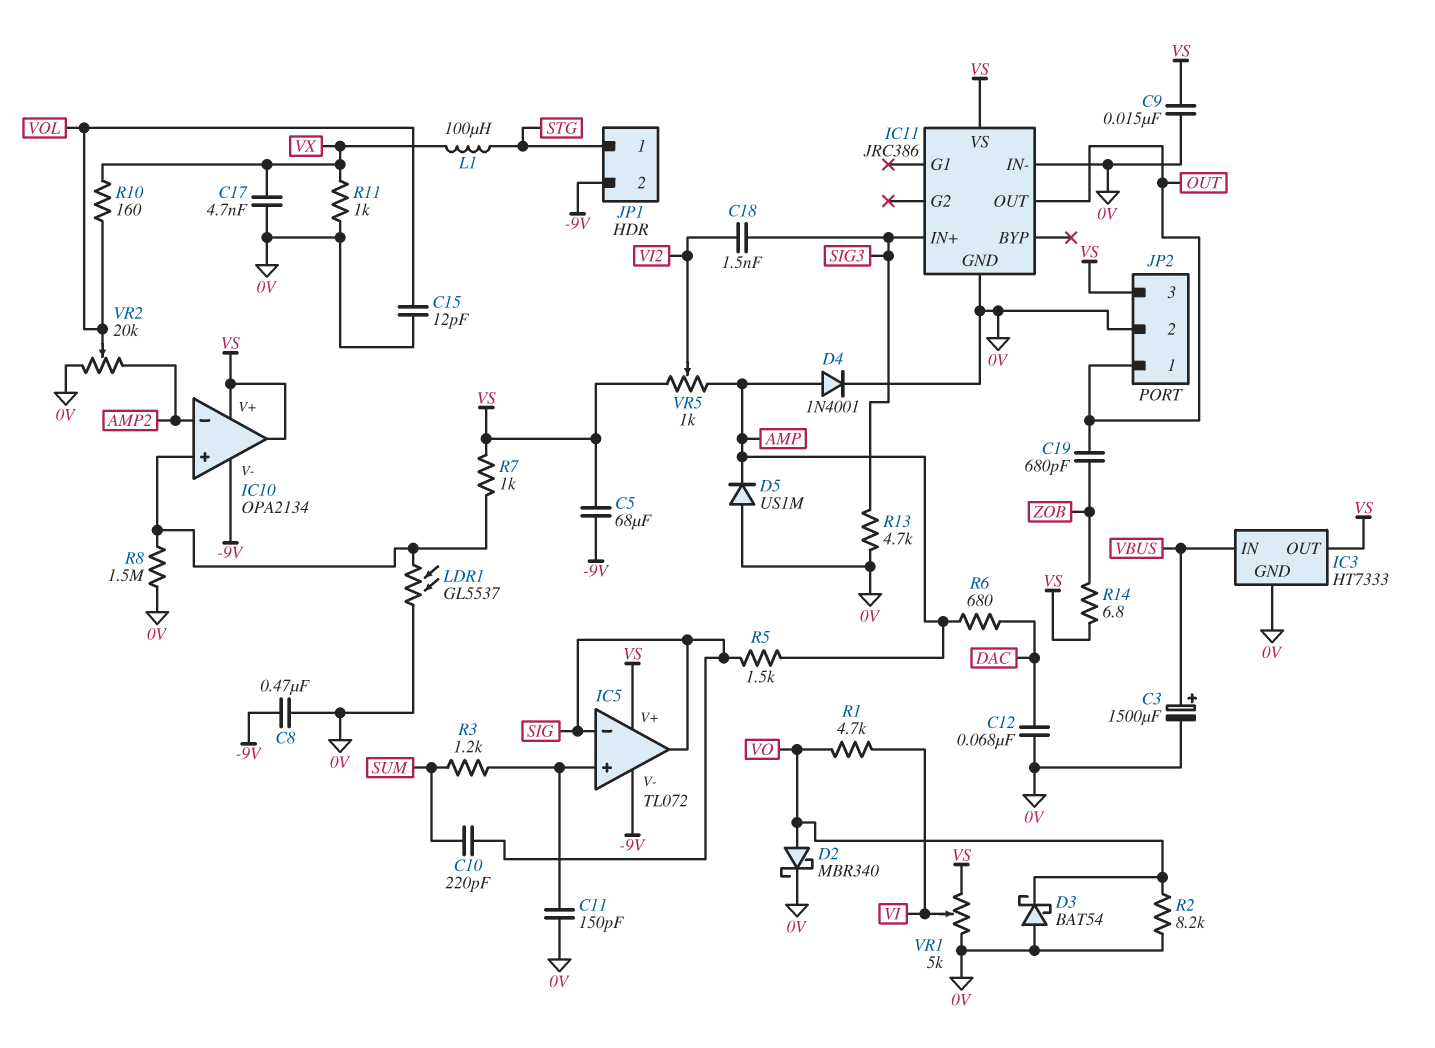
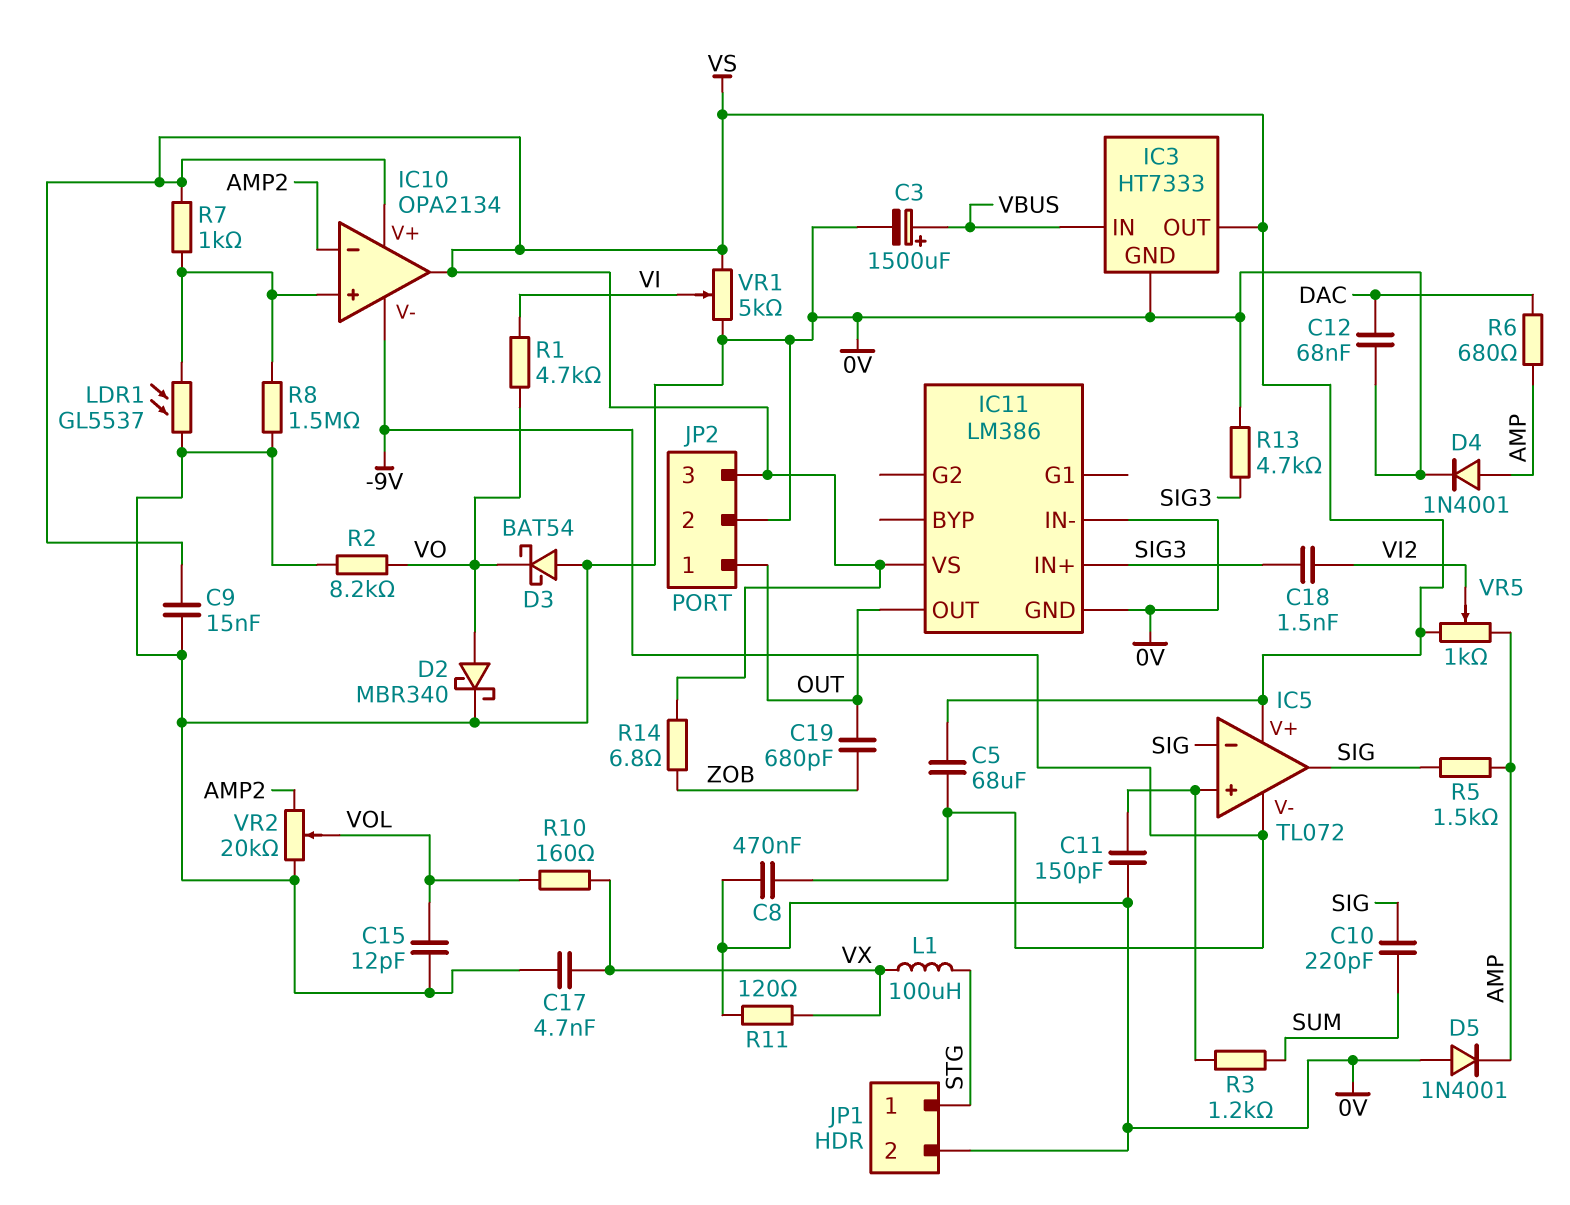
D5: diode US1M (A 0V, K AMP) -> diode 1N4001 (A 0V, K AMP)
IC11: JRC386 -> LM386
JP1 pin 2: -9V -> 0V
R11: 1k (0V, VX) -> 120 (0V, VX)

